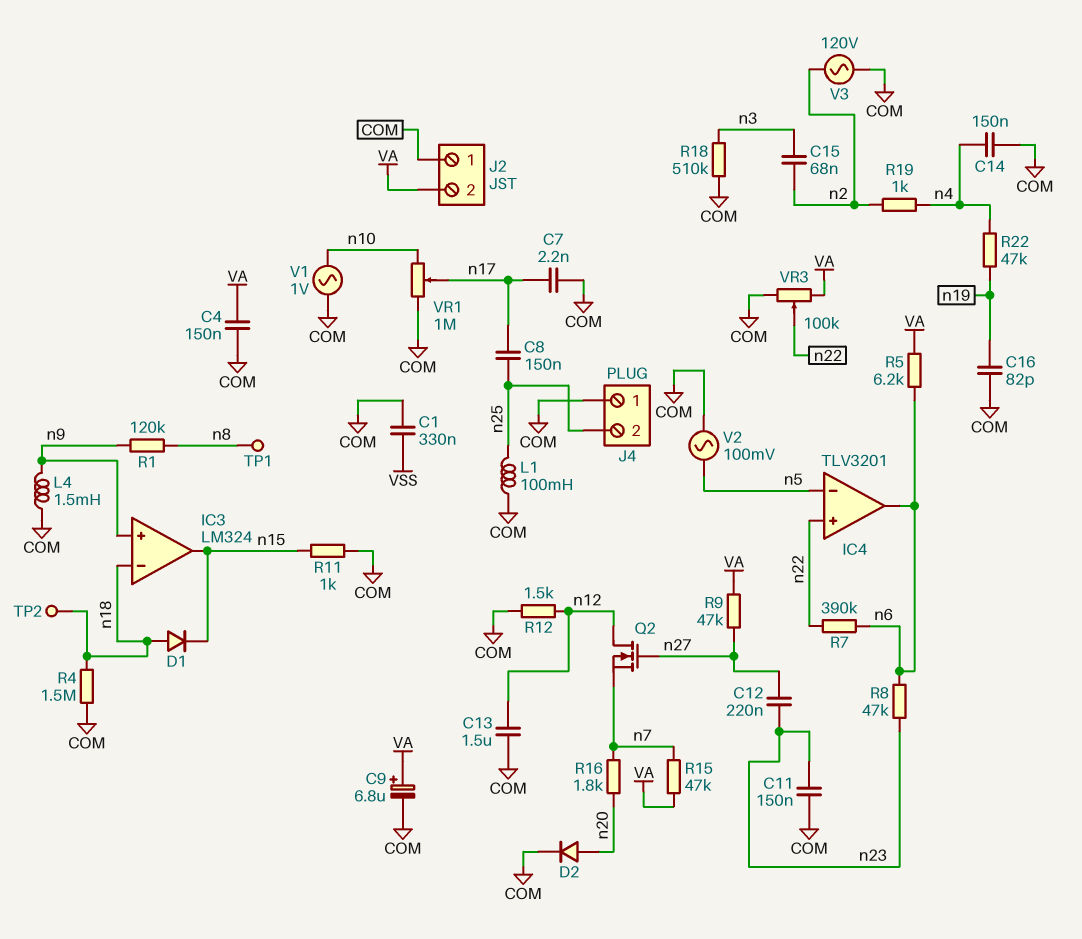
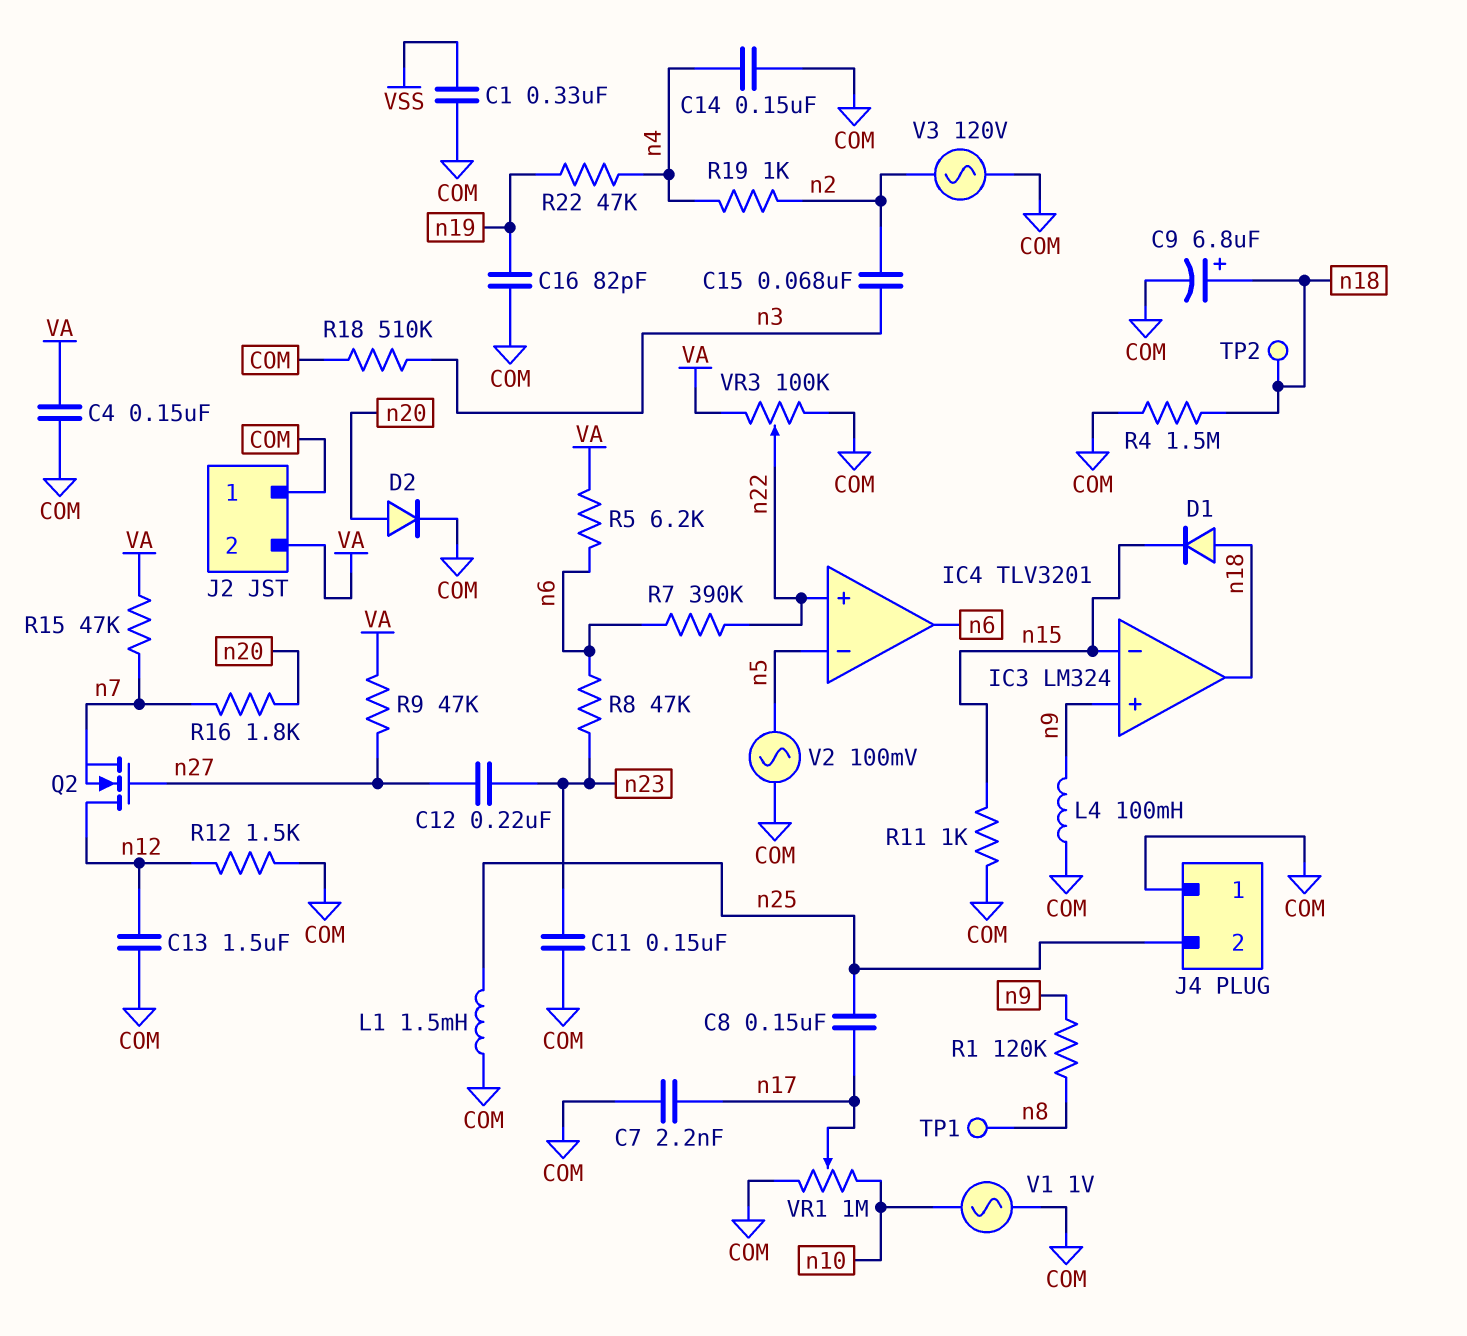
C9: 6.8uF (plus VA, minus COM) -> 6.8uF (plus n18, minus COM)
IC3 pin in-: n18 -> n15
IC3 pin out: n15 -> n18
L1: 100mH (COM, n25) -> 1.5mH (COM, n25)
L4: 1.5mH (COM, n9) -> 100mH (COM, n9)

